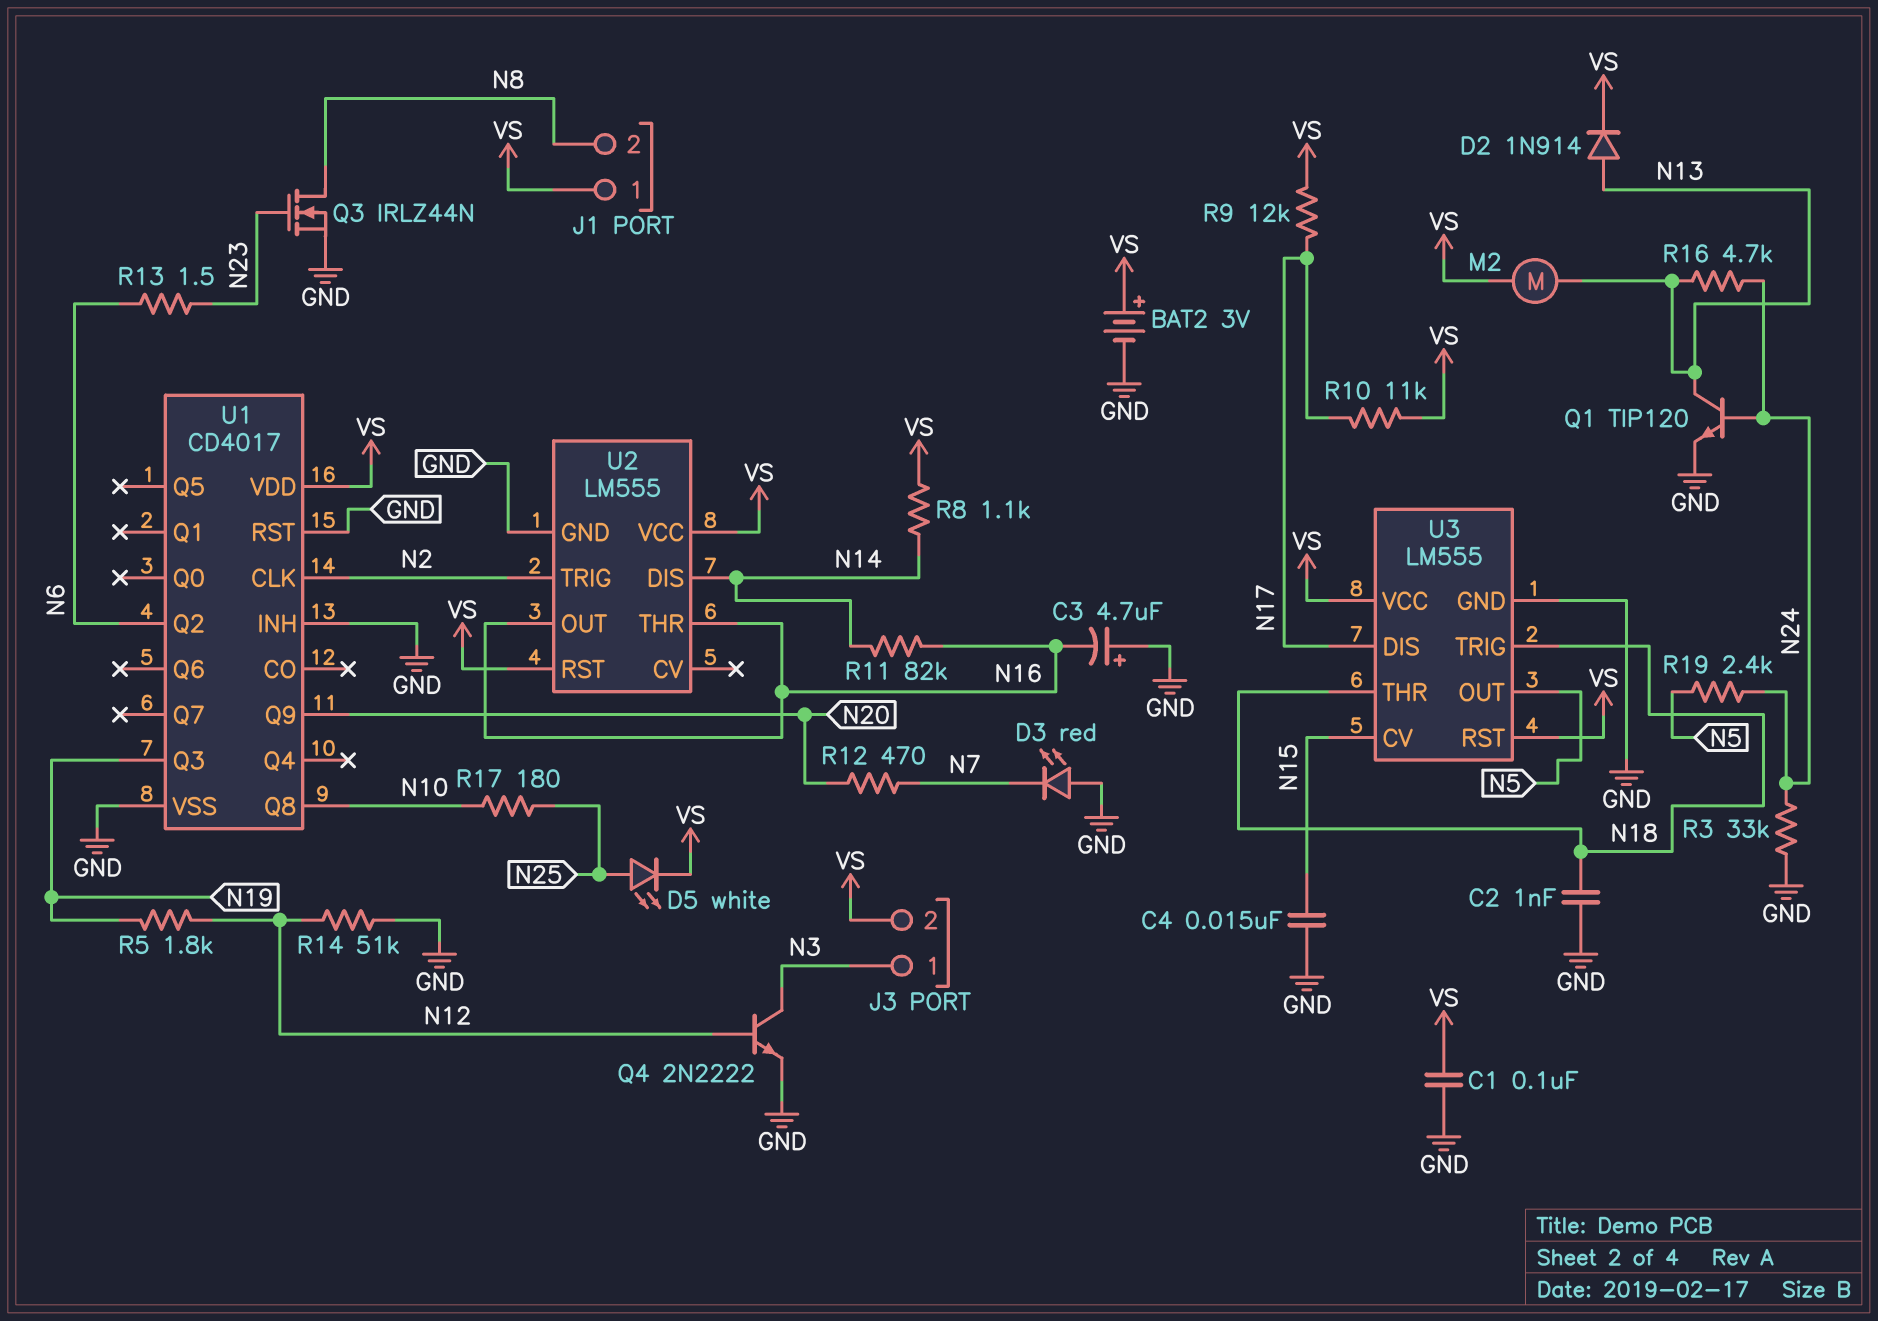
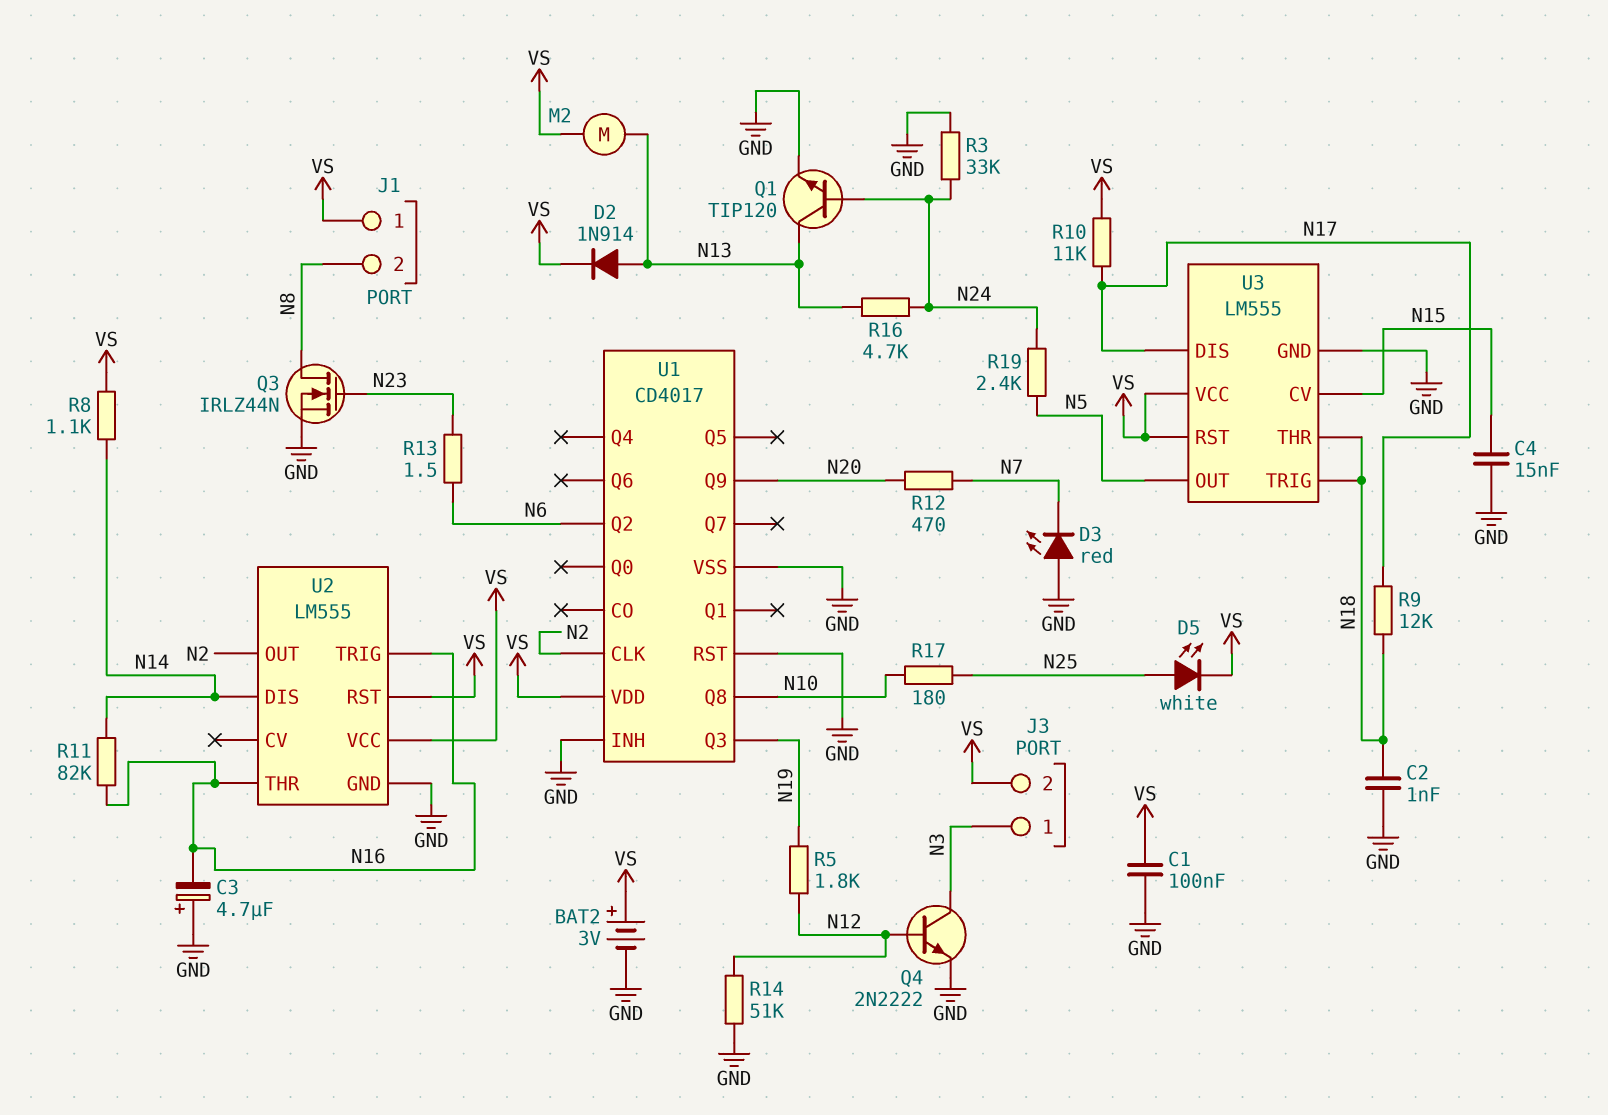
R9: 12k (N17, VS) -> 12k (N17, N18)
U2 pin OUT: N16 -> N2
U2 pin TRIG: N2 -> N16

